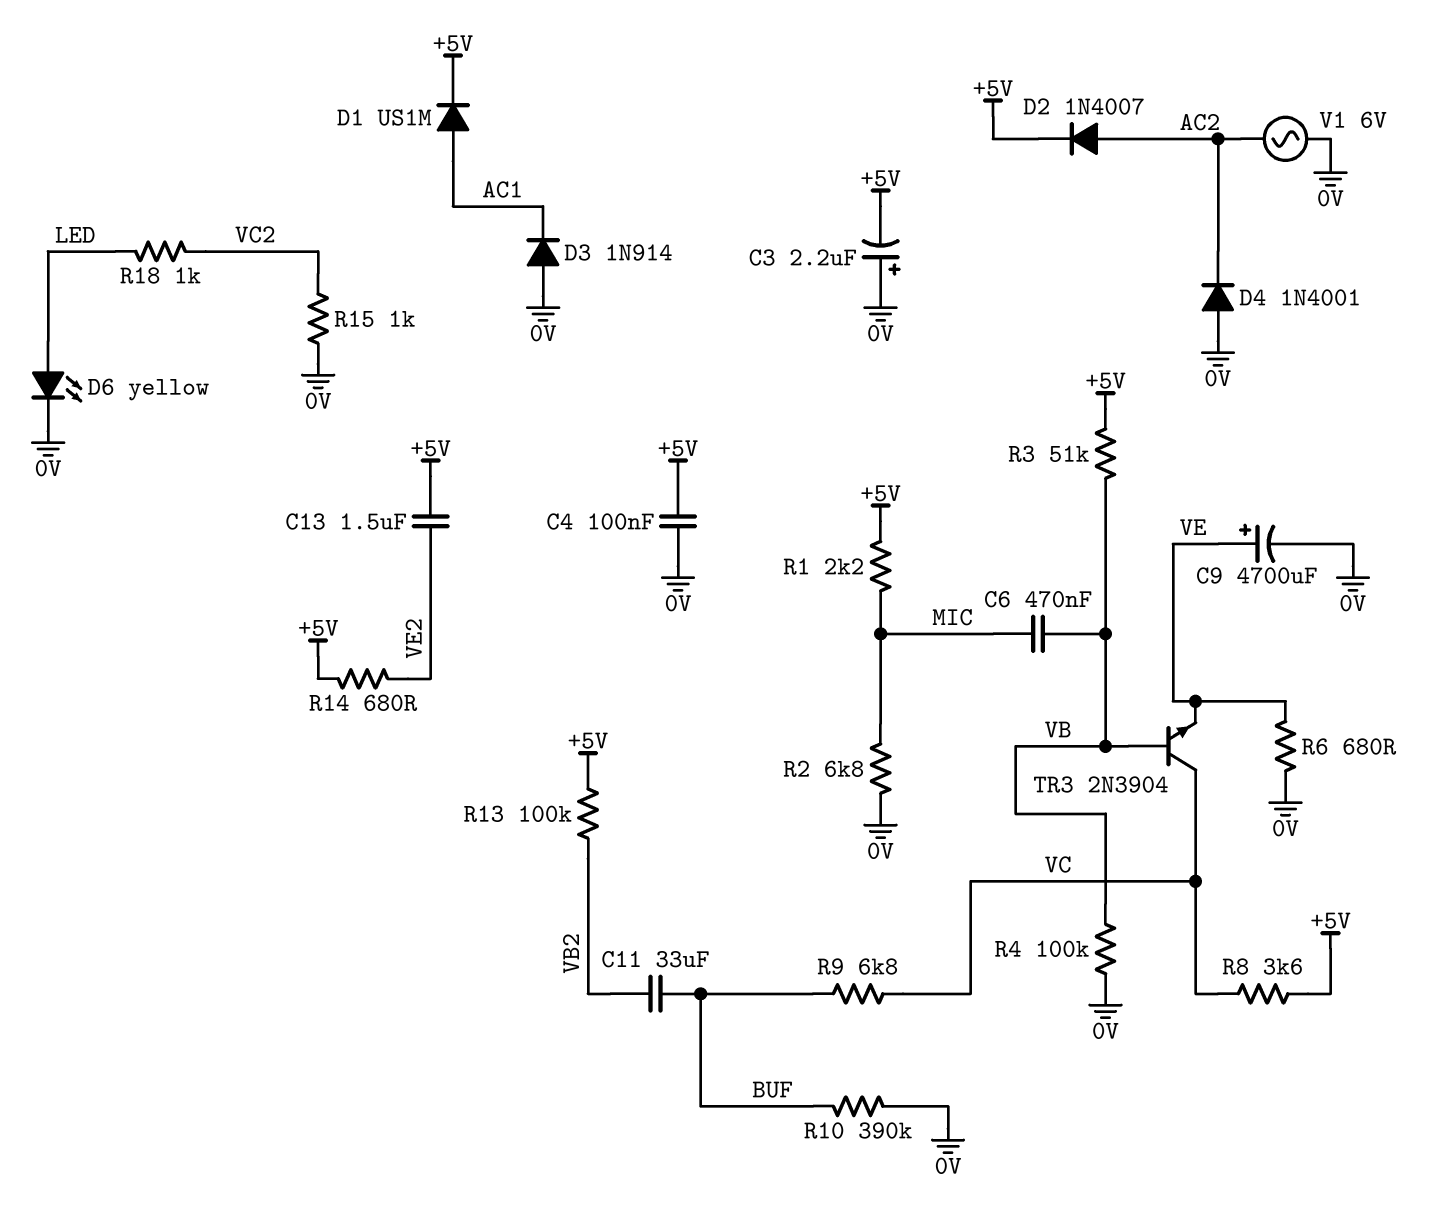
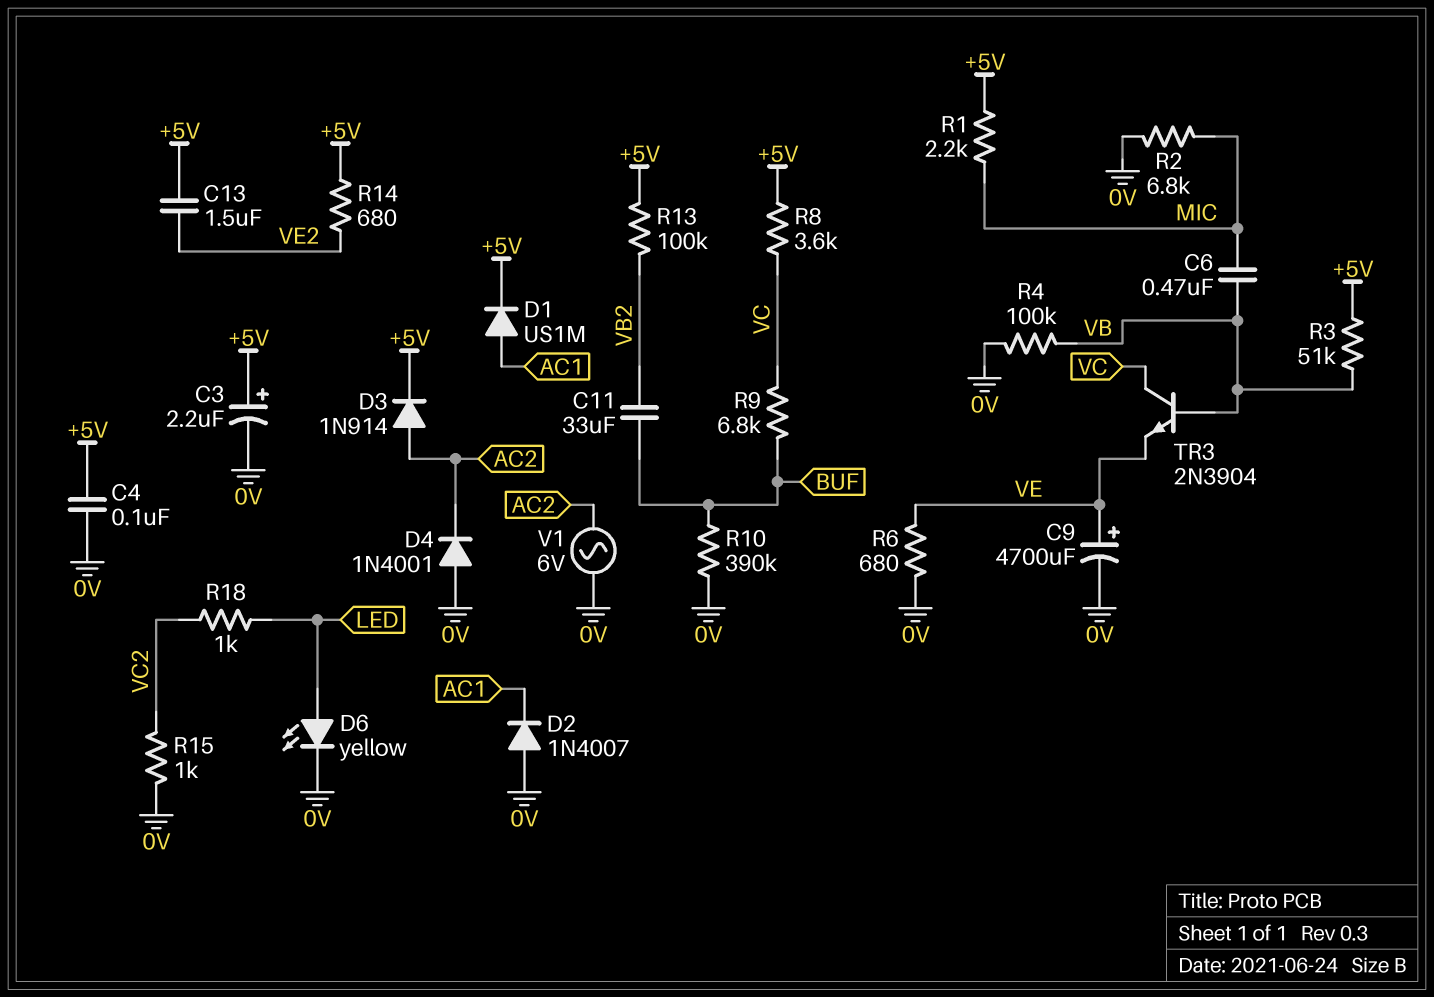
C3: 2.2uF (plus 0V, minus +5V) -> 2.2uF (plus +5V, minus 0V)
D2: diode 1N4007 (A AC2, K +5V) -> diode 1N4007 (A 0V, K AC1)
D3: diode 1N914 (A 0V, K AC1) -> diode 1N914 (A AC2, K +5V)

